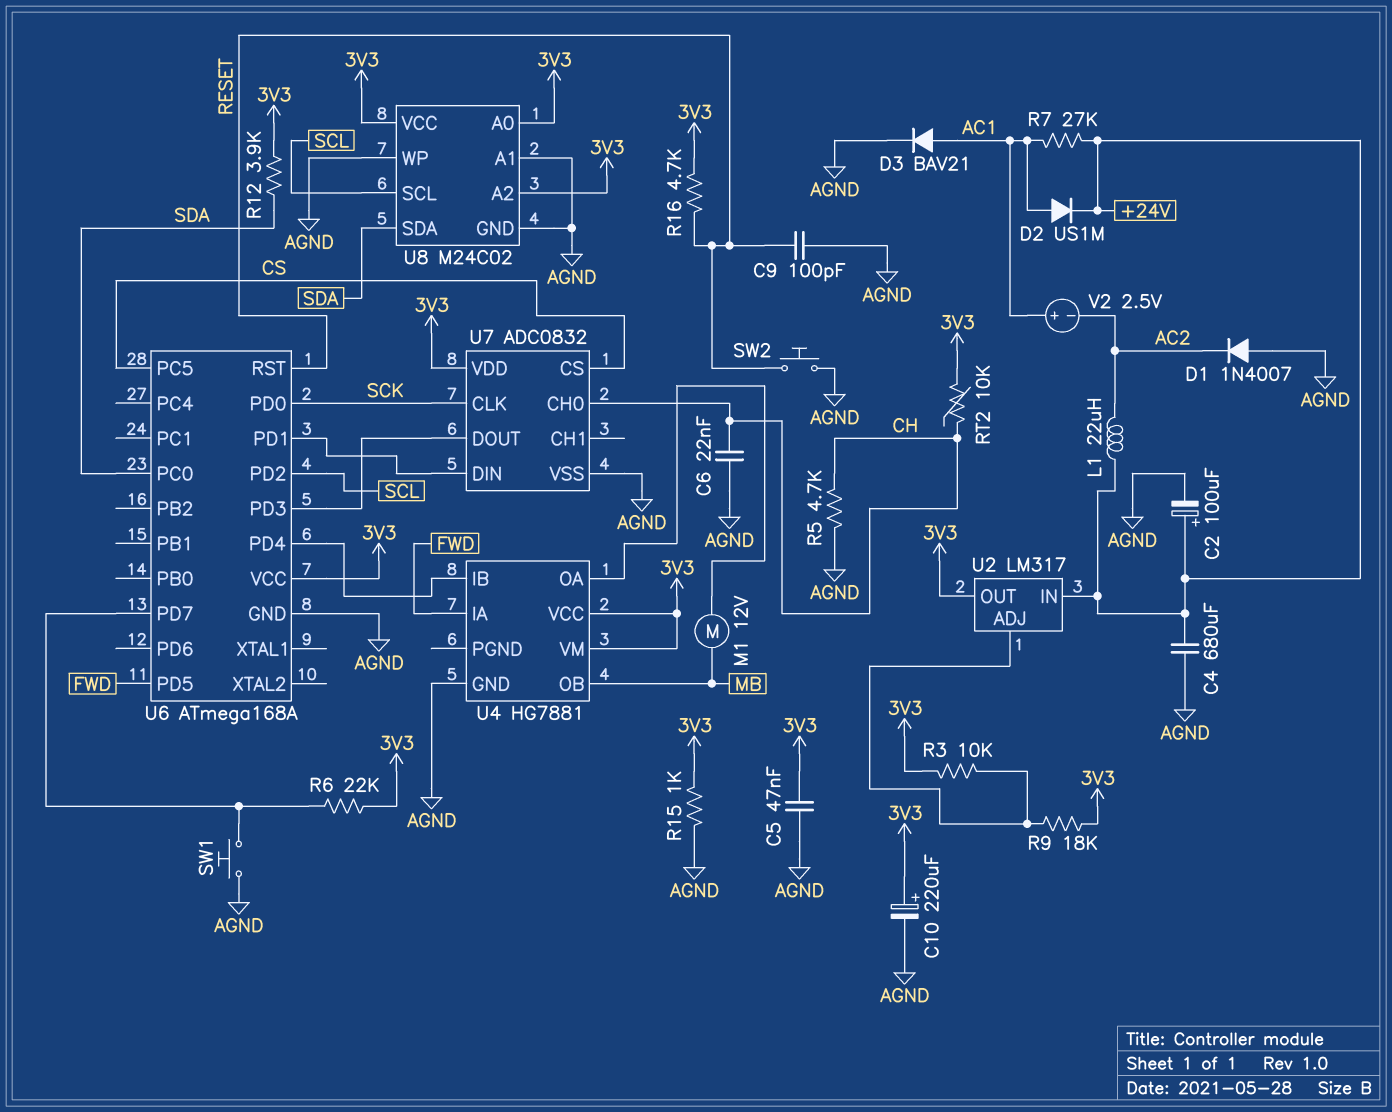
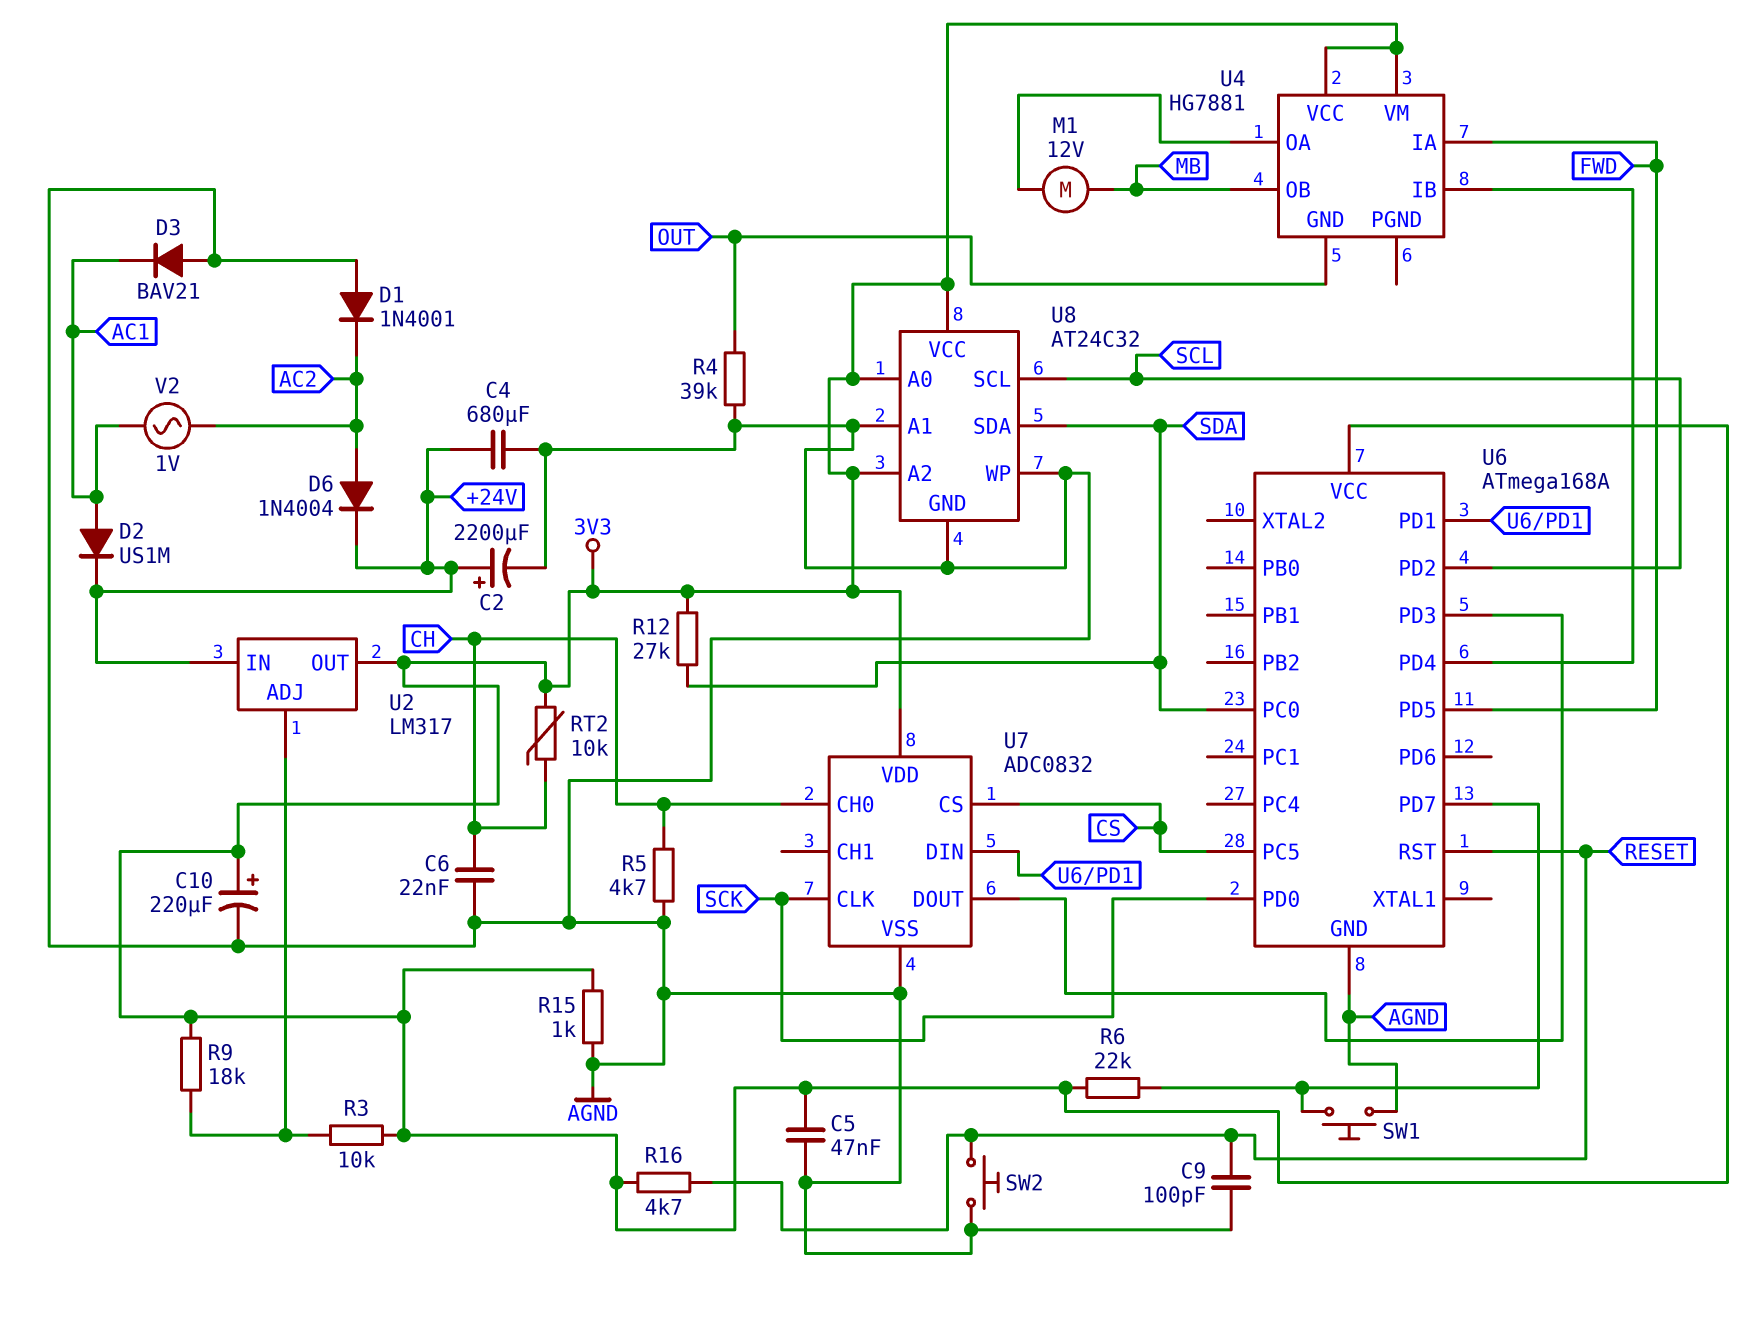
C2: 100uF (plus +24V, minus AGND) -> 2200uF (plus +24V, minus AGND)
D1: diode 1N4007 (A AGND, K AC2) -> diode 1N4001 (A AGND, K AC2)
D3: diode BAV21 (A AC1, K AGND) -> diode BAV21 (A AGND, K AC1)
D6: none -> diode 1N4004 (A AC2, K +24V)
L1: 22uH (+24V, AC2) -> none
R4: none -> 39k (AGND, OUT)
R7: 27k (+24V, AC1) -> none
R12: 3.9k (3V3, SDA) -> 27k (3V3, SDA)
U4 pin GND: AGND -> OUT
U8: M24C02 -> AT24C32
V2: 2.5V (plus AC1, minus AC2) -> AC 1V (AC1, AC2)

